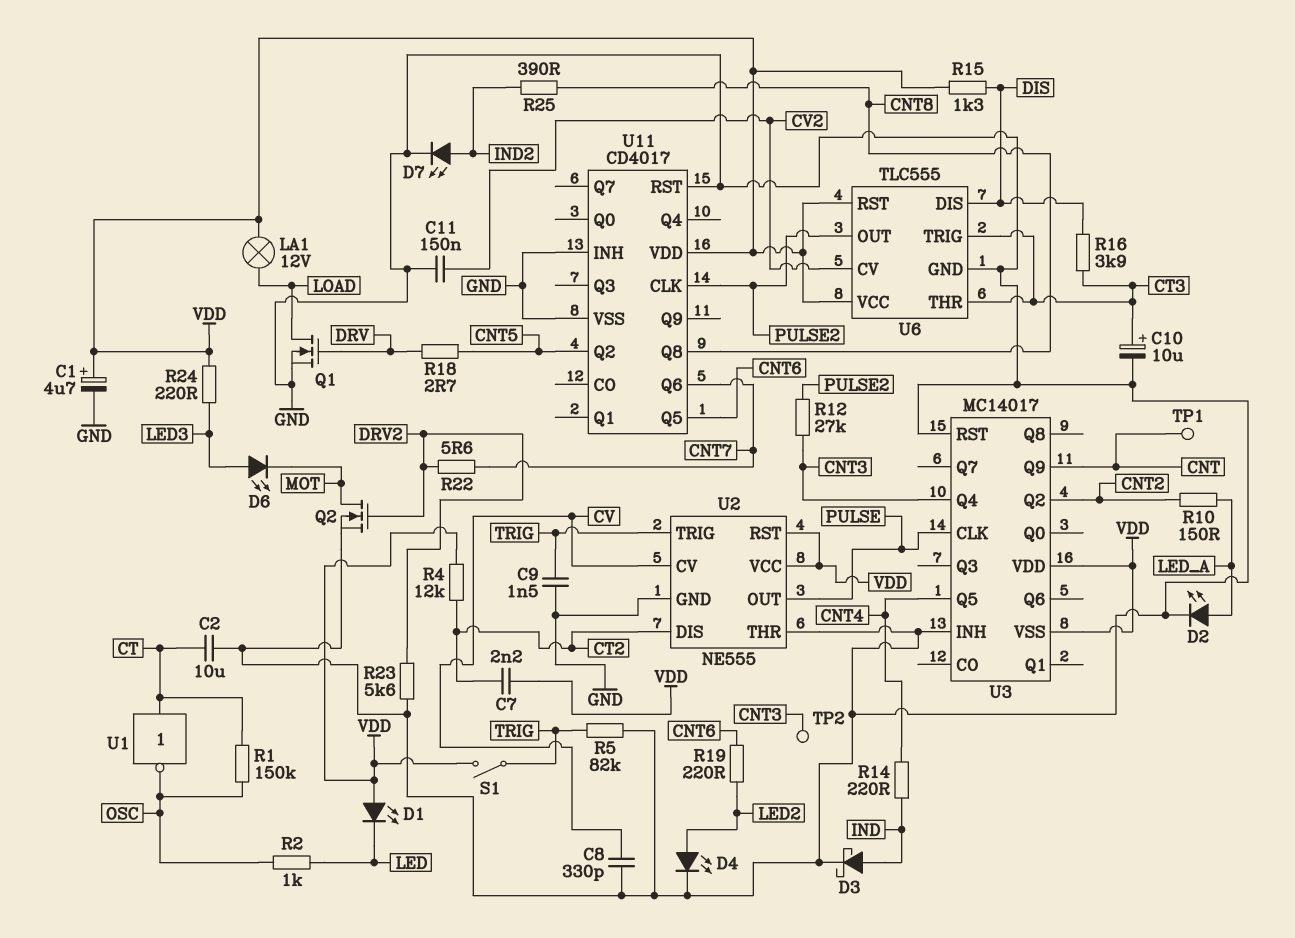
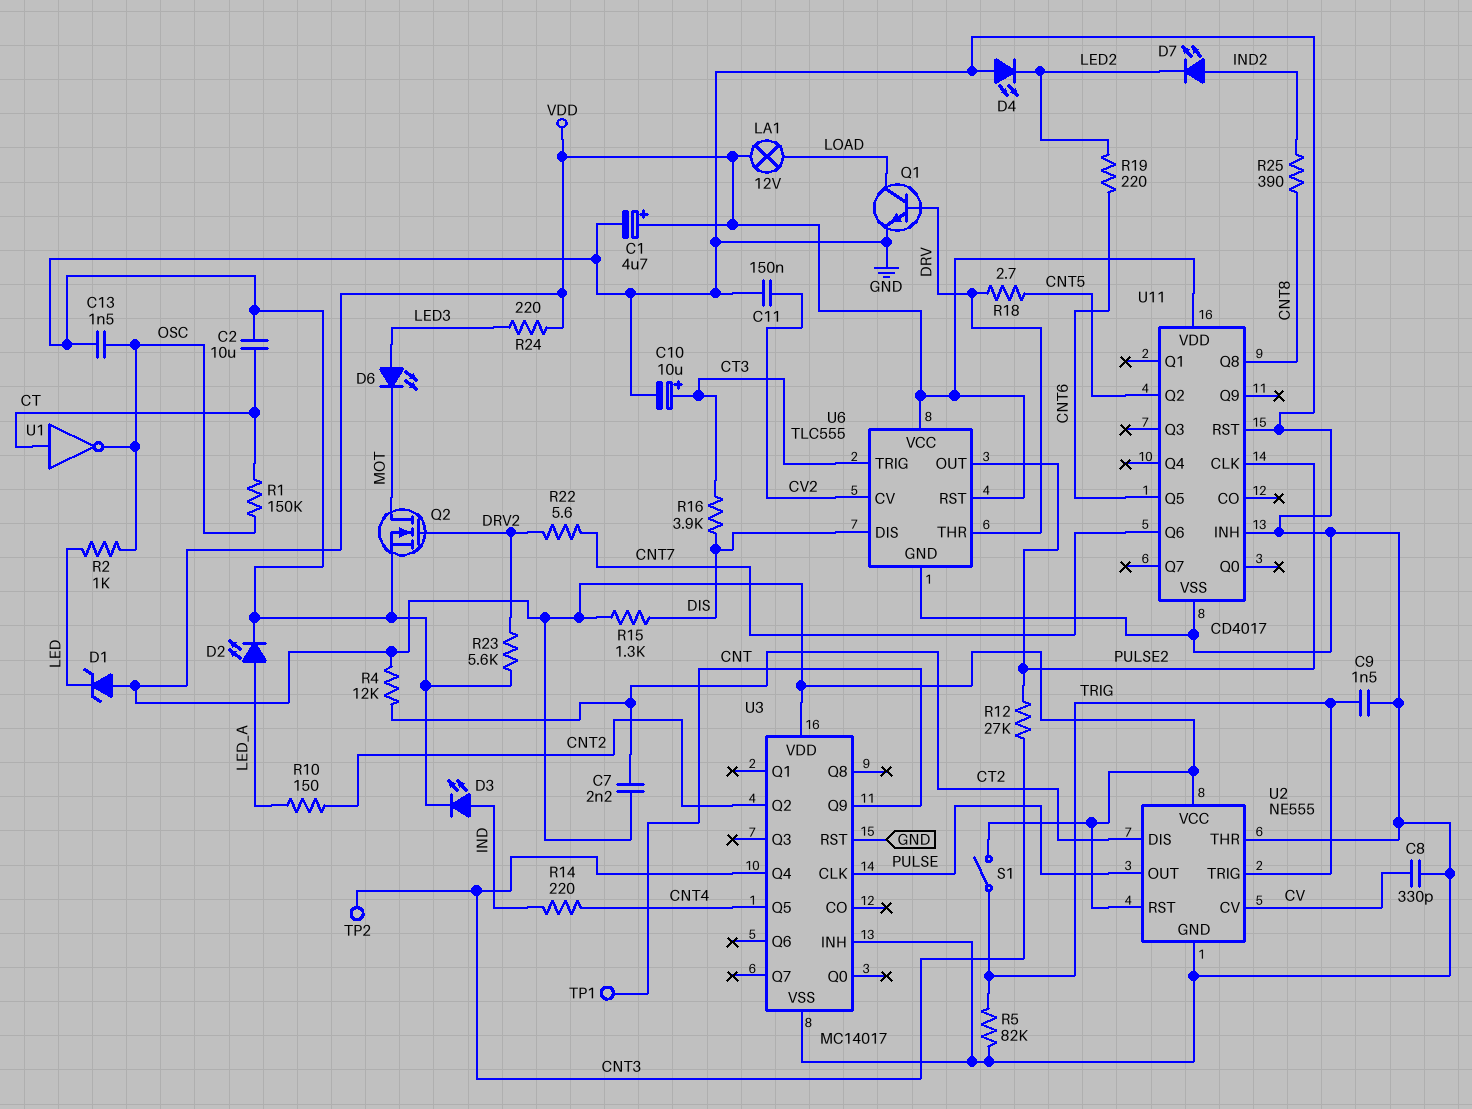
C13: none -> 1.5nF (GND, OSC)
D1: LED (A VDD, K LED) -> zener (A VDD, K LED)
D3: schottky (A IND, K GND) -> LED (A IND, K GND)
D4: LED (A LED2, K GND) -> LED (A GND, K LED2)
D7: LED (A IND2, K GND) -> LED (A IND2, K LED2)
Q1: NMOS (G DRV, D LOAD, S GND) -> NPN (B DRV, C LOAD, E GND)
U3 pin VSS: VDD -> GND
U6 pin THR: CT3 -> DRV

